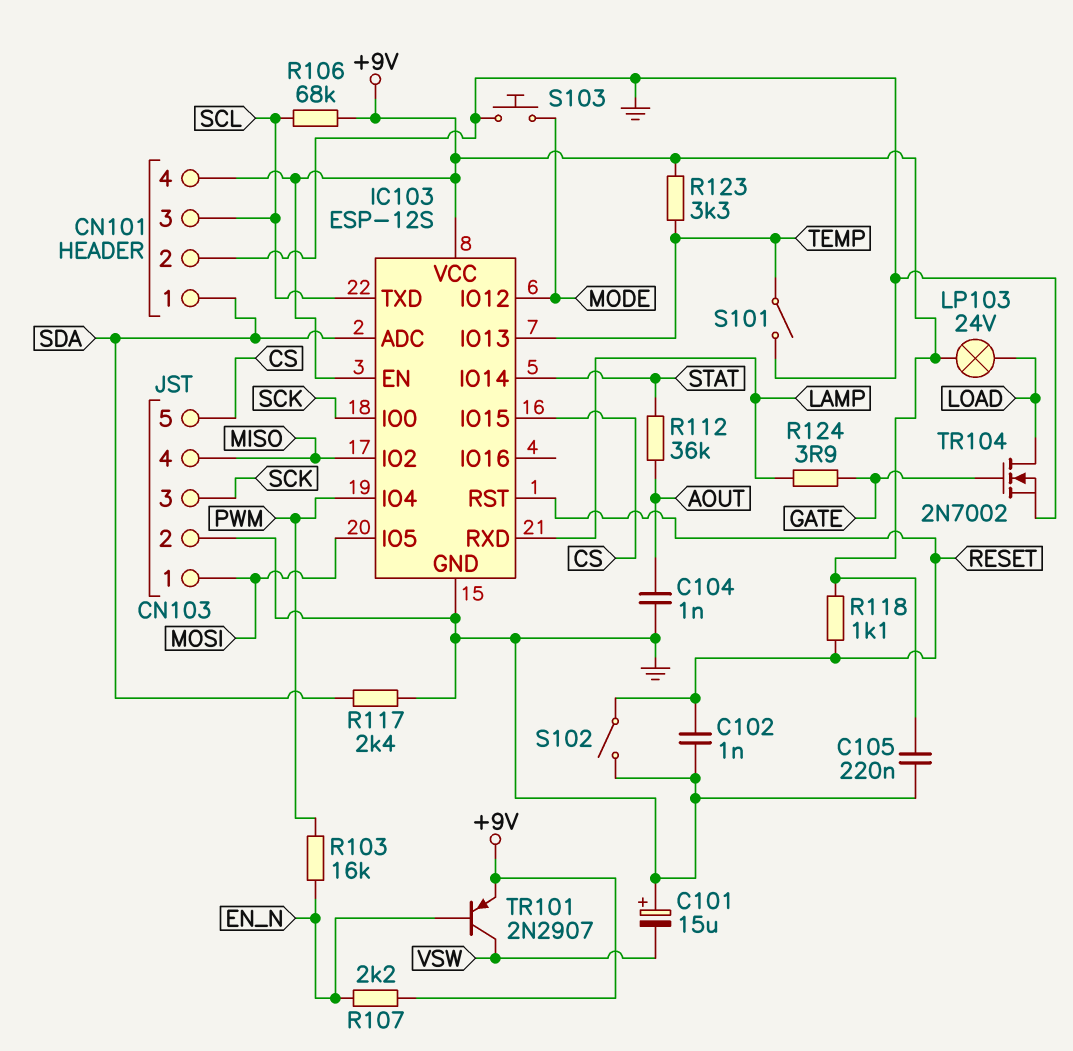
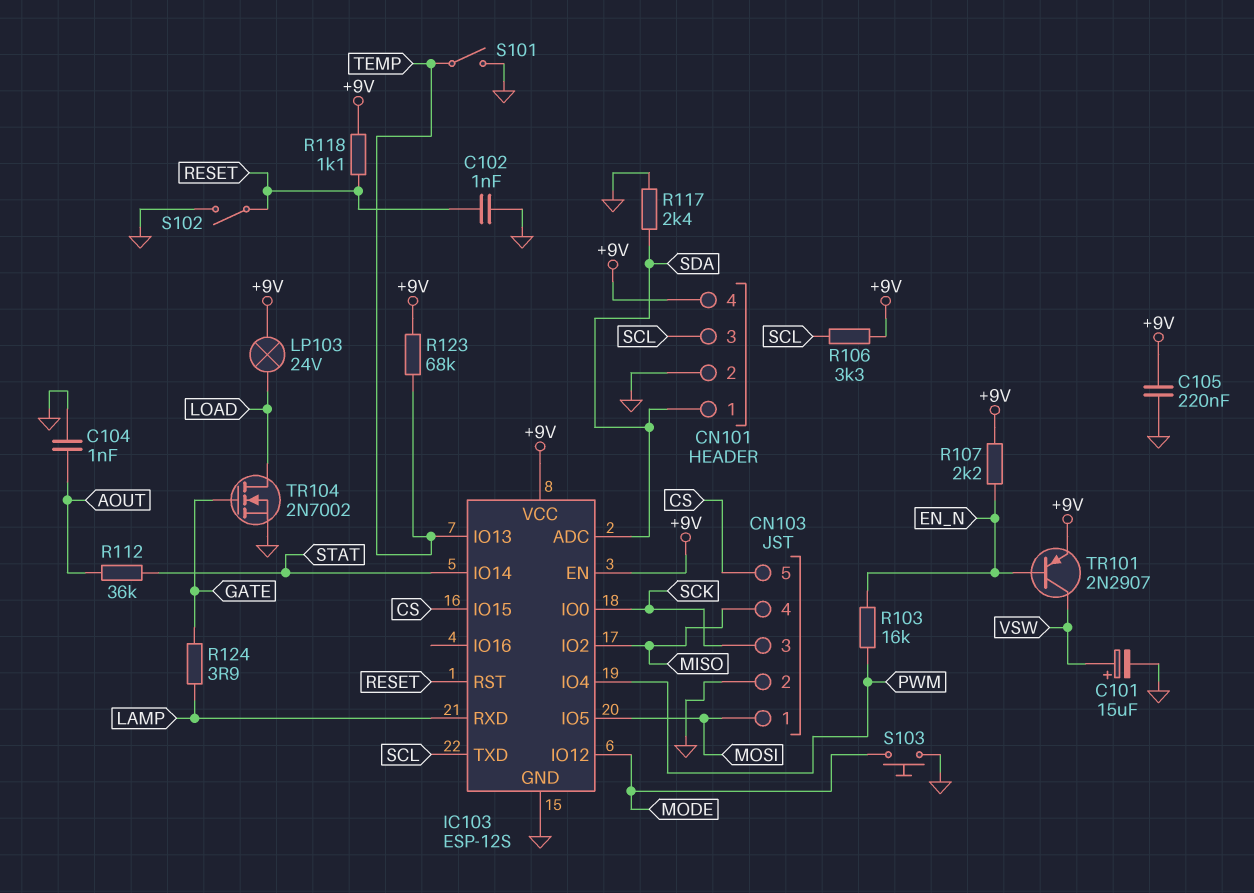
C101: 15uF (plus GND, minus VSW) -> 15uF (plus VSW, minus GND)
R106: 68k (+9V, SCL) -> 3.3k (+9V, SCL)
R123: 3.3k (+9V, TEMP) -> 68k (+9V, TEMP)

